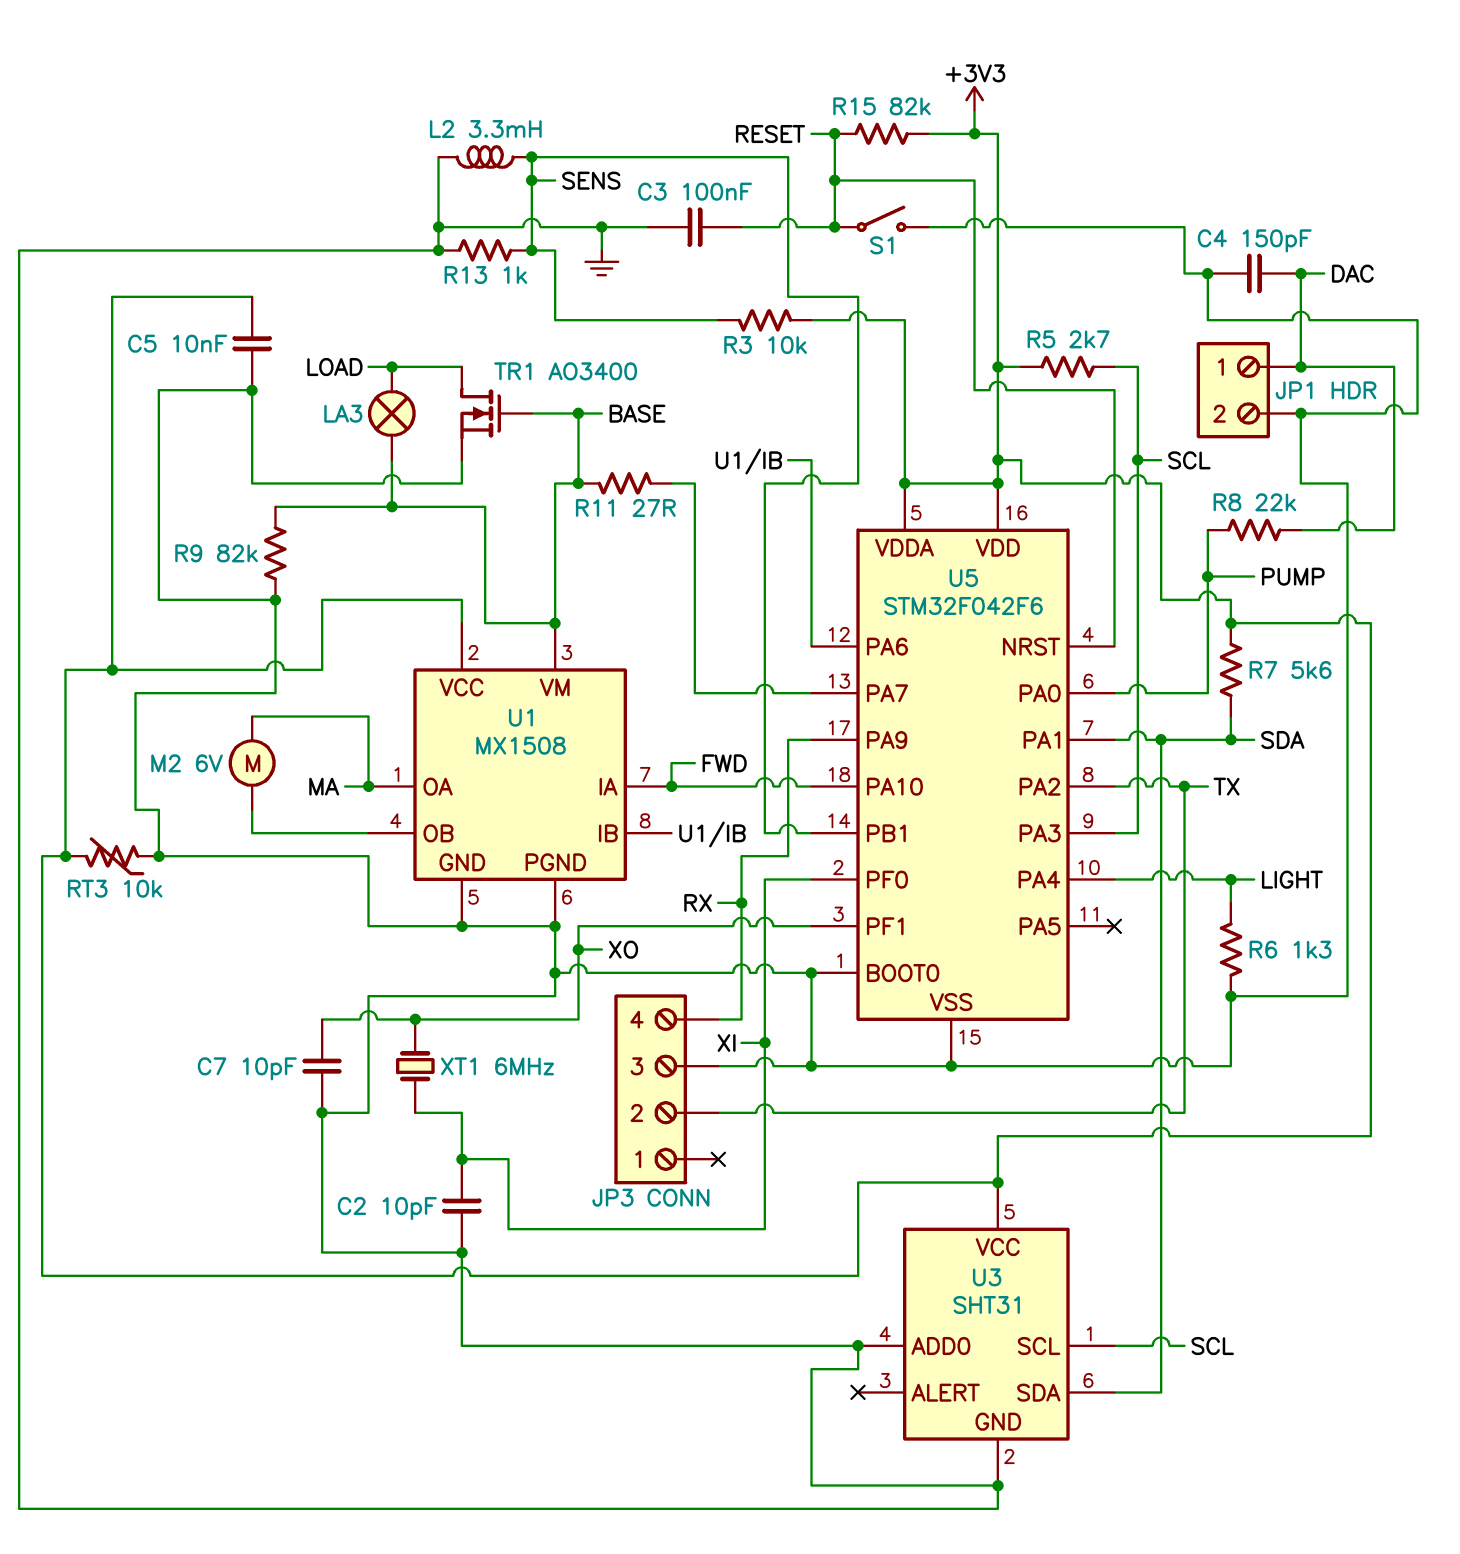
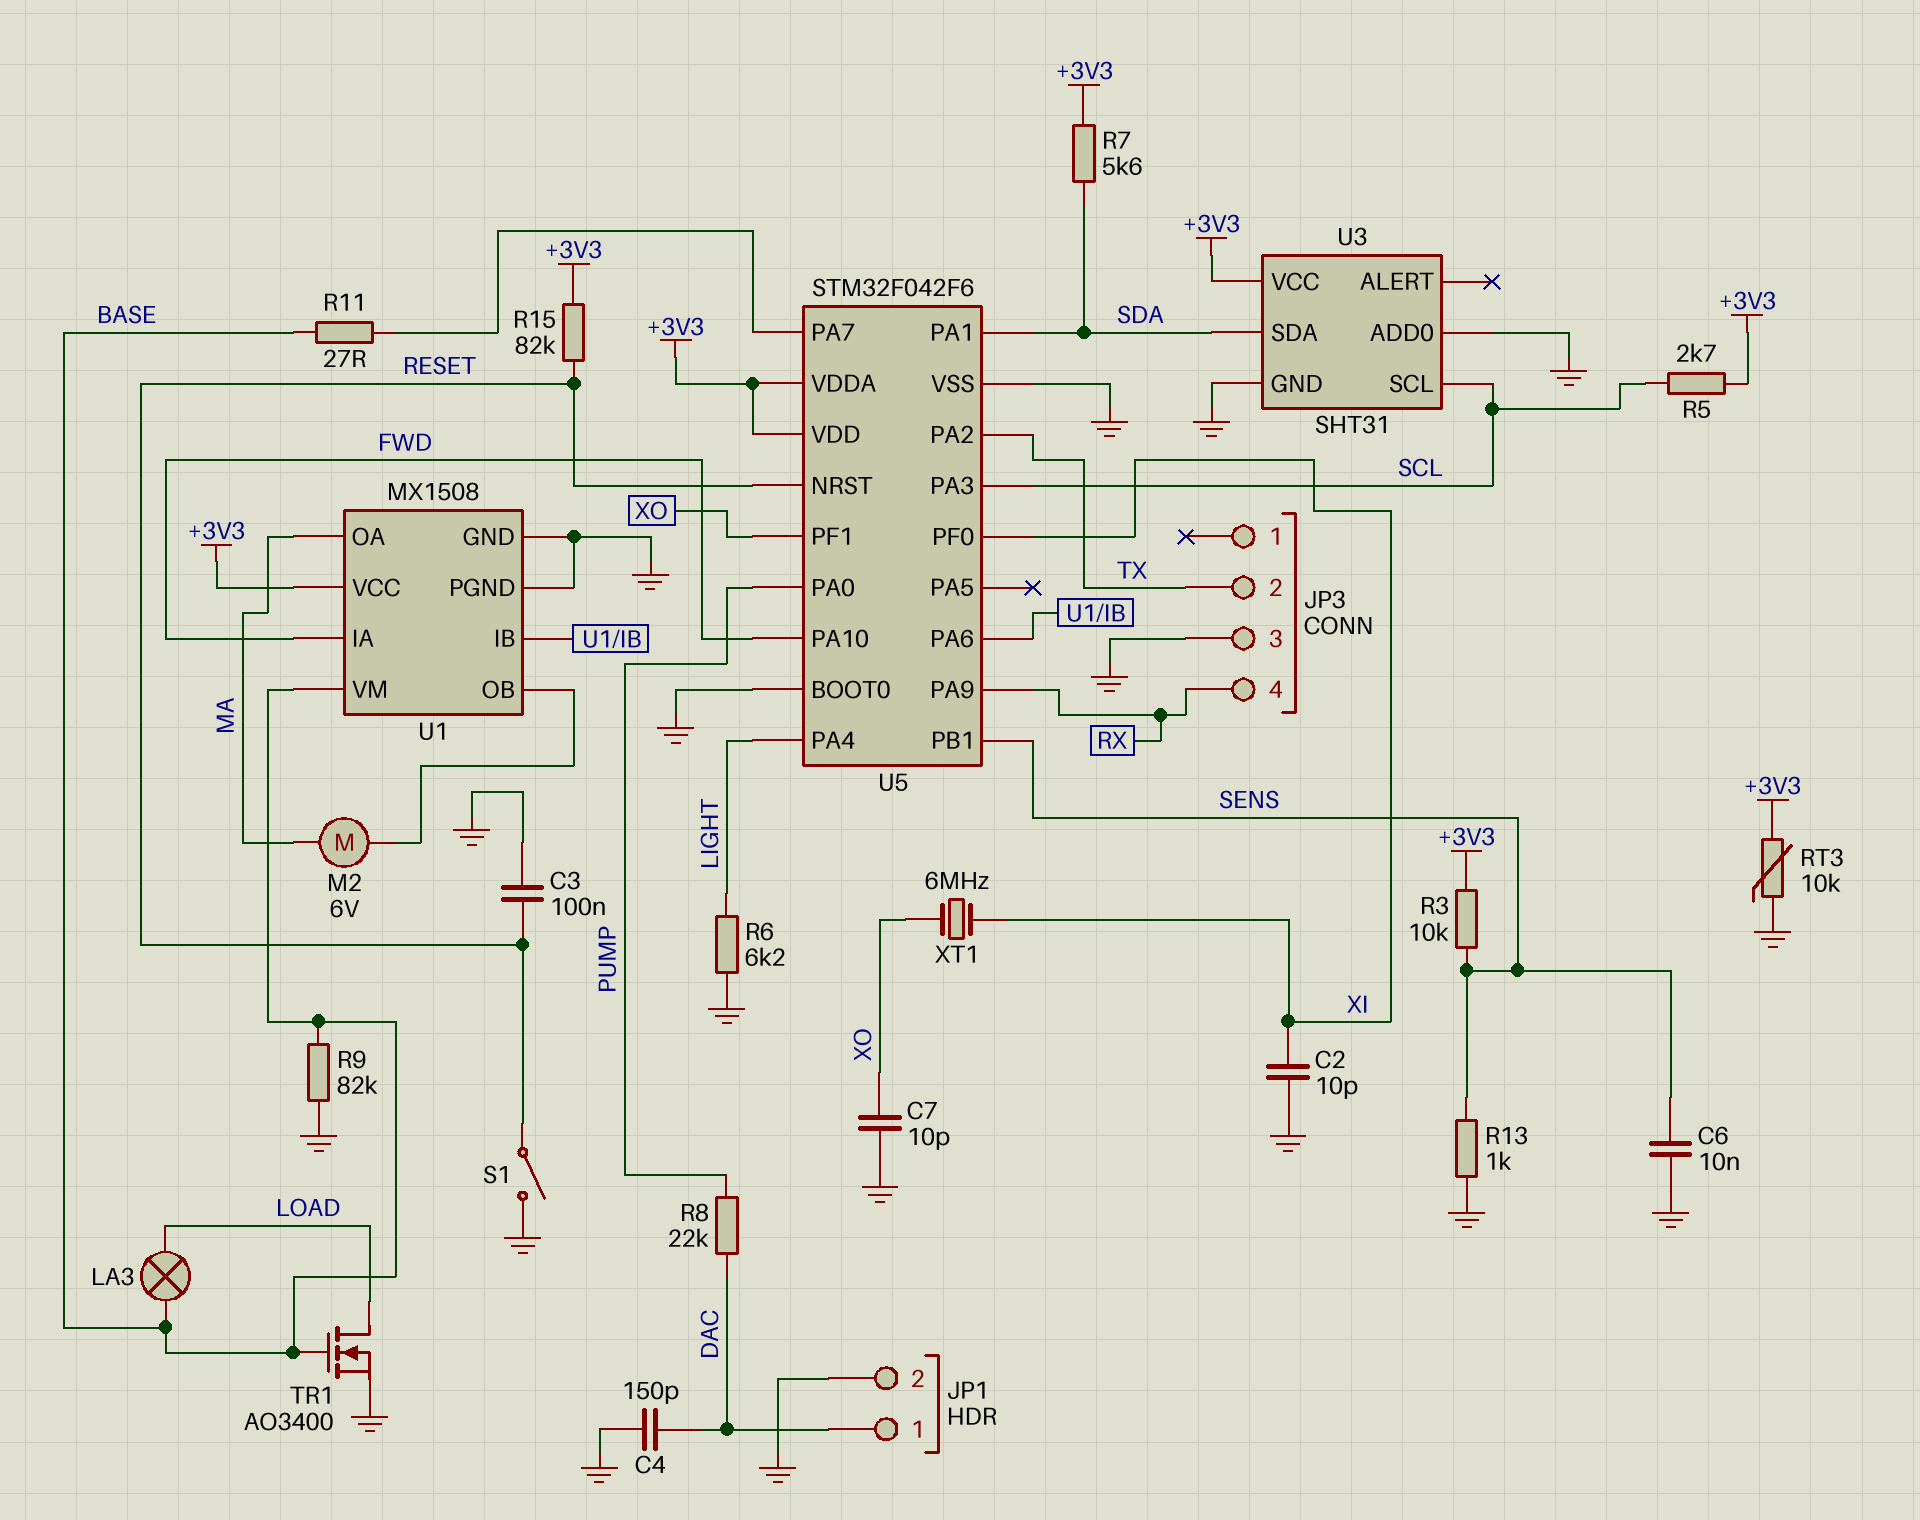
C5: 10nF (+3V3, GND) -> none
C6: none -> 10nF (GND, SENS)
L2: 3.3mH (GND, SENS) -> none
R6: 1.3k (GND, LIGHT) -> 6.2k (GND, LIGHT)

